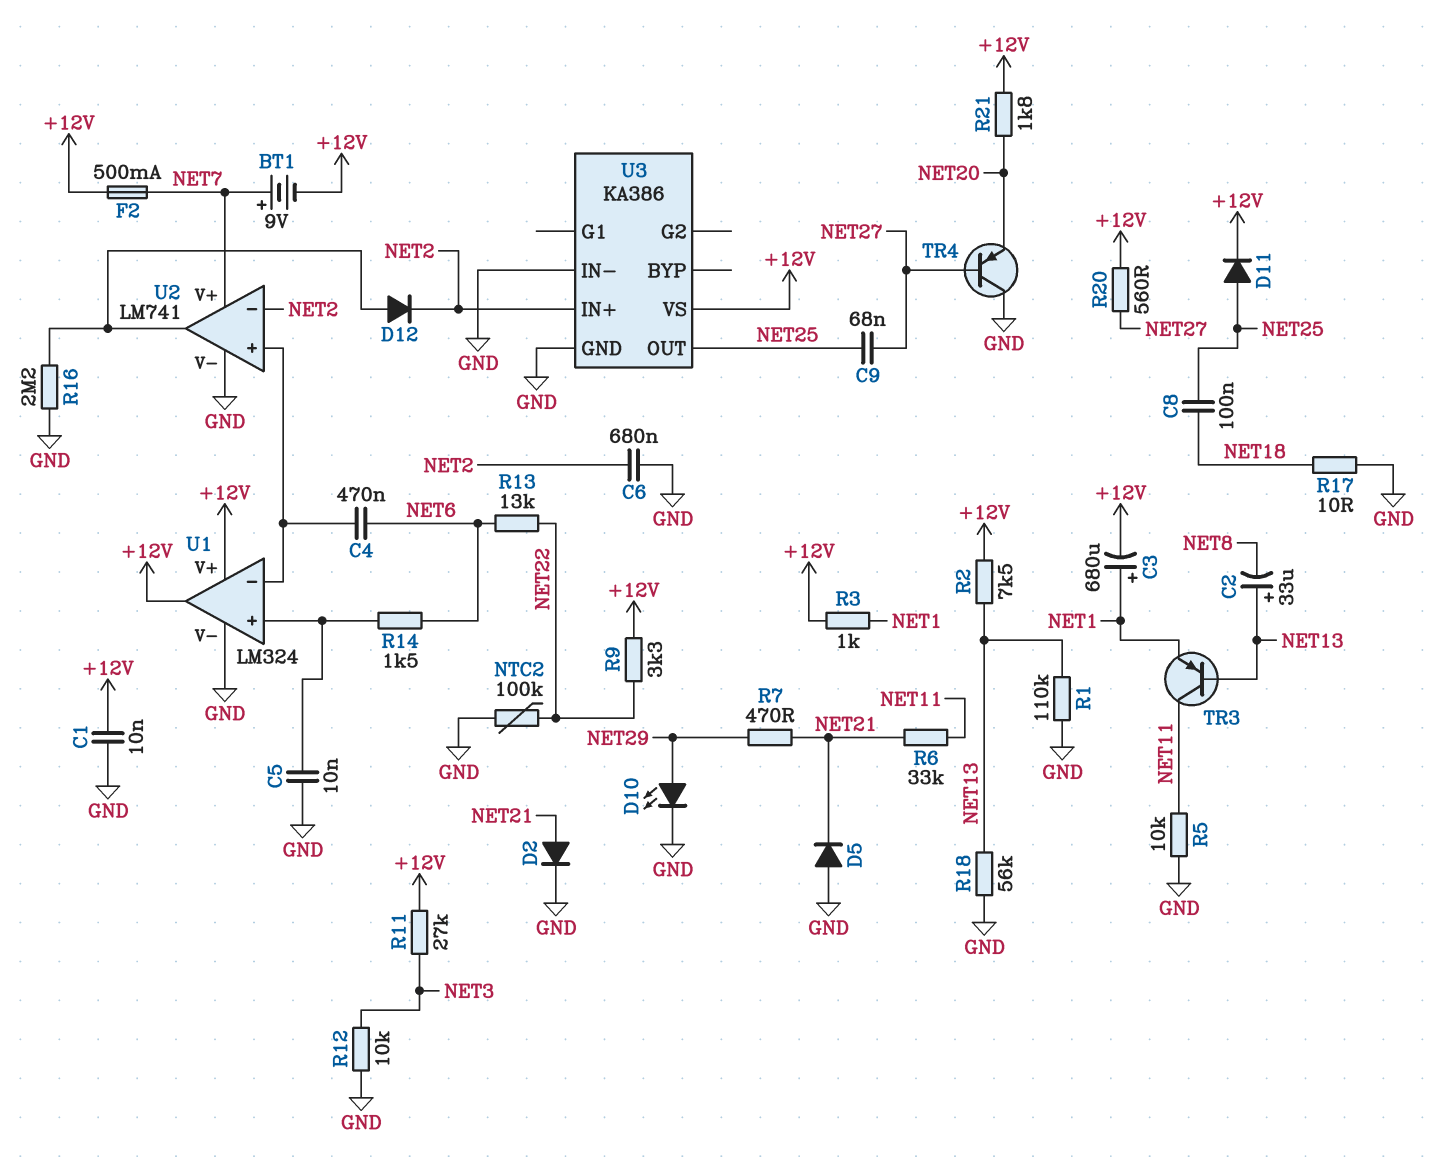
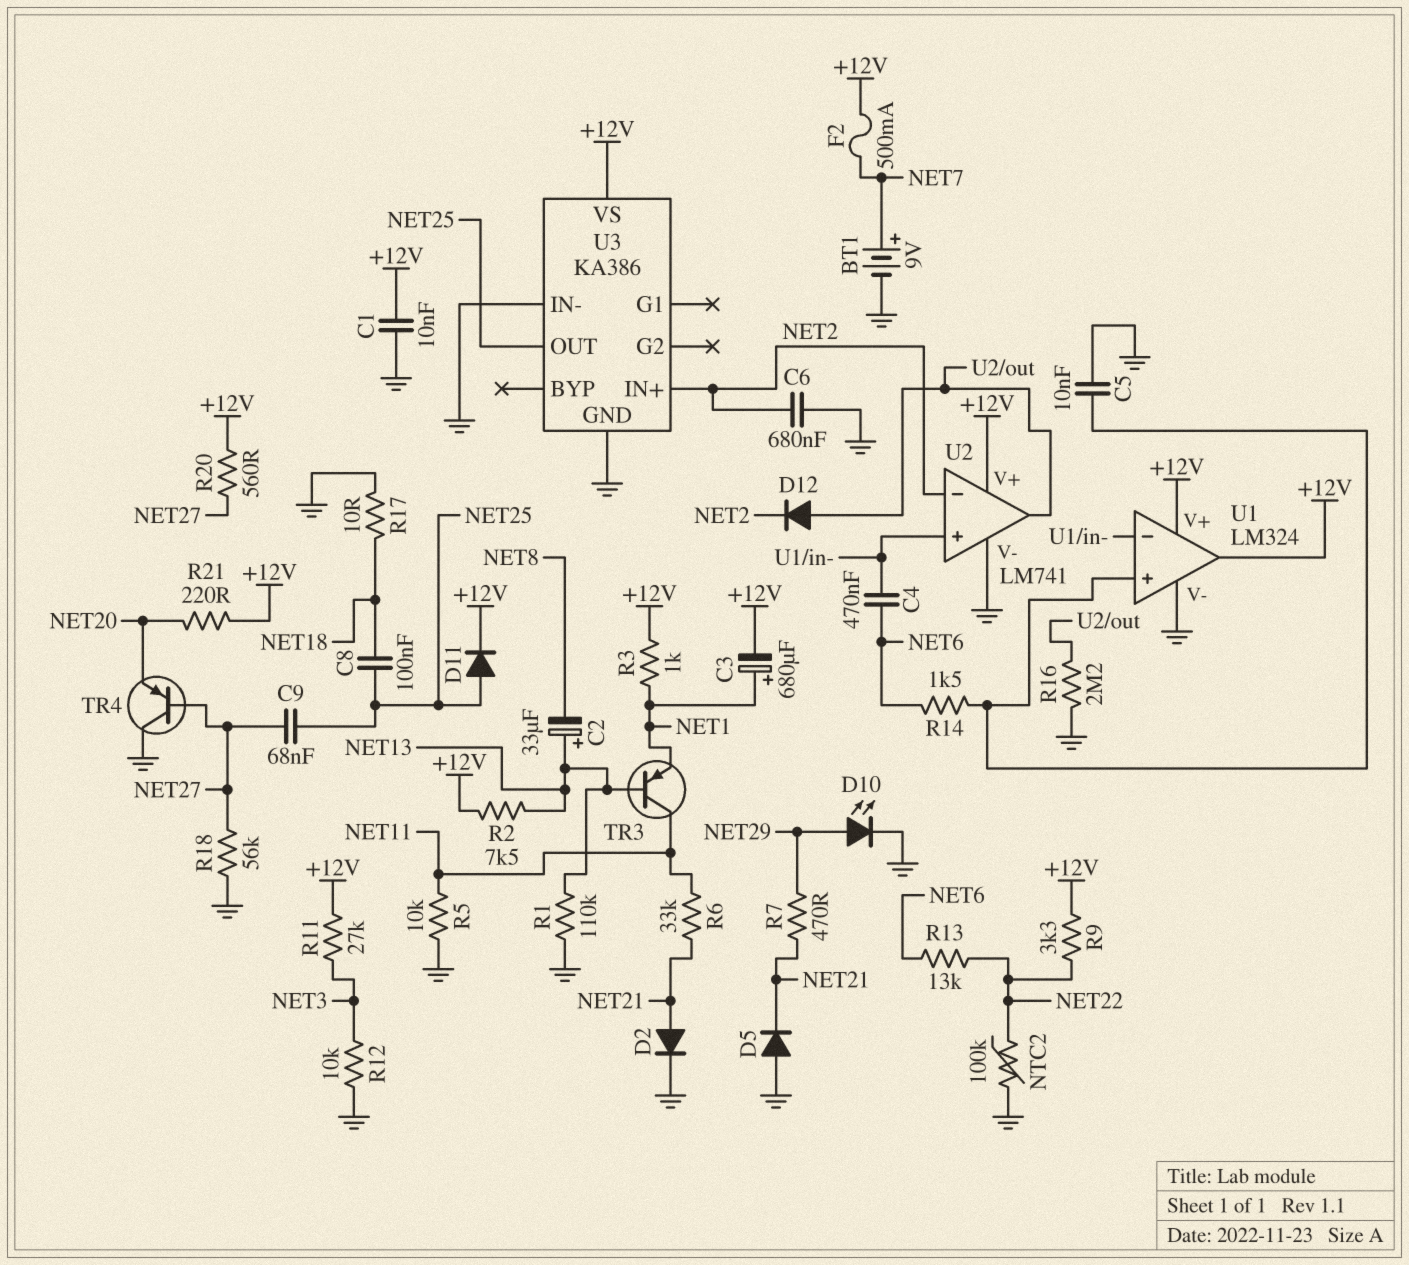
BT1: 9V (plus NET7, minus +12V) -> 9V (plus NET7, minus GND)
R18: 56k (GND, NET13) -> 56k (GND, NET27)
R21: 1.8k (+12V, NET20) -> 220 (+12V, NET20)
U2 pin V+: NET7 -> +12V

